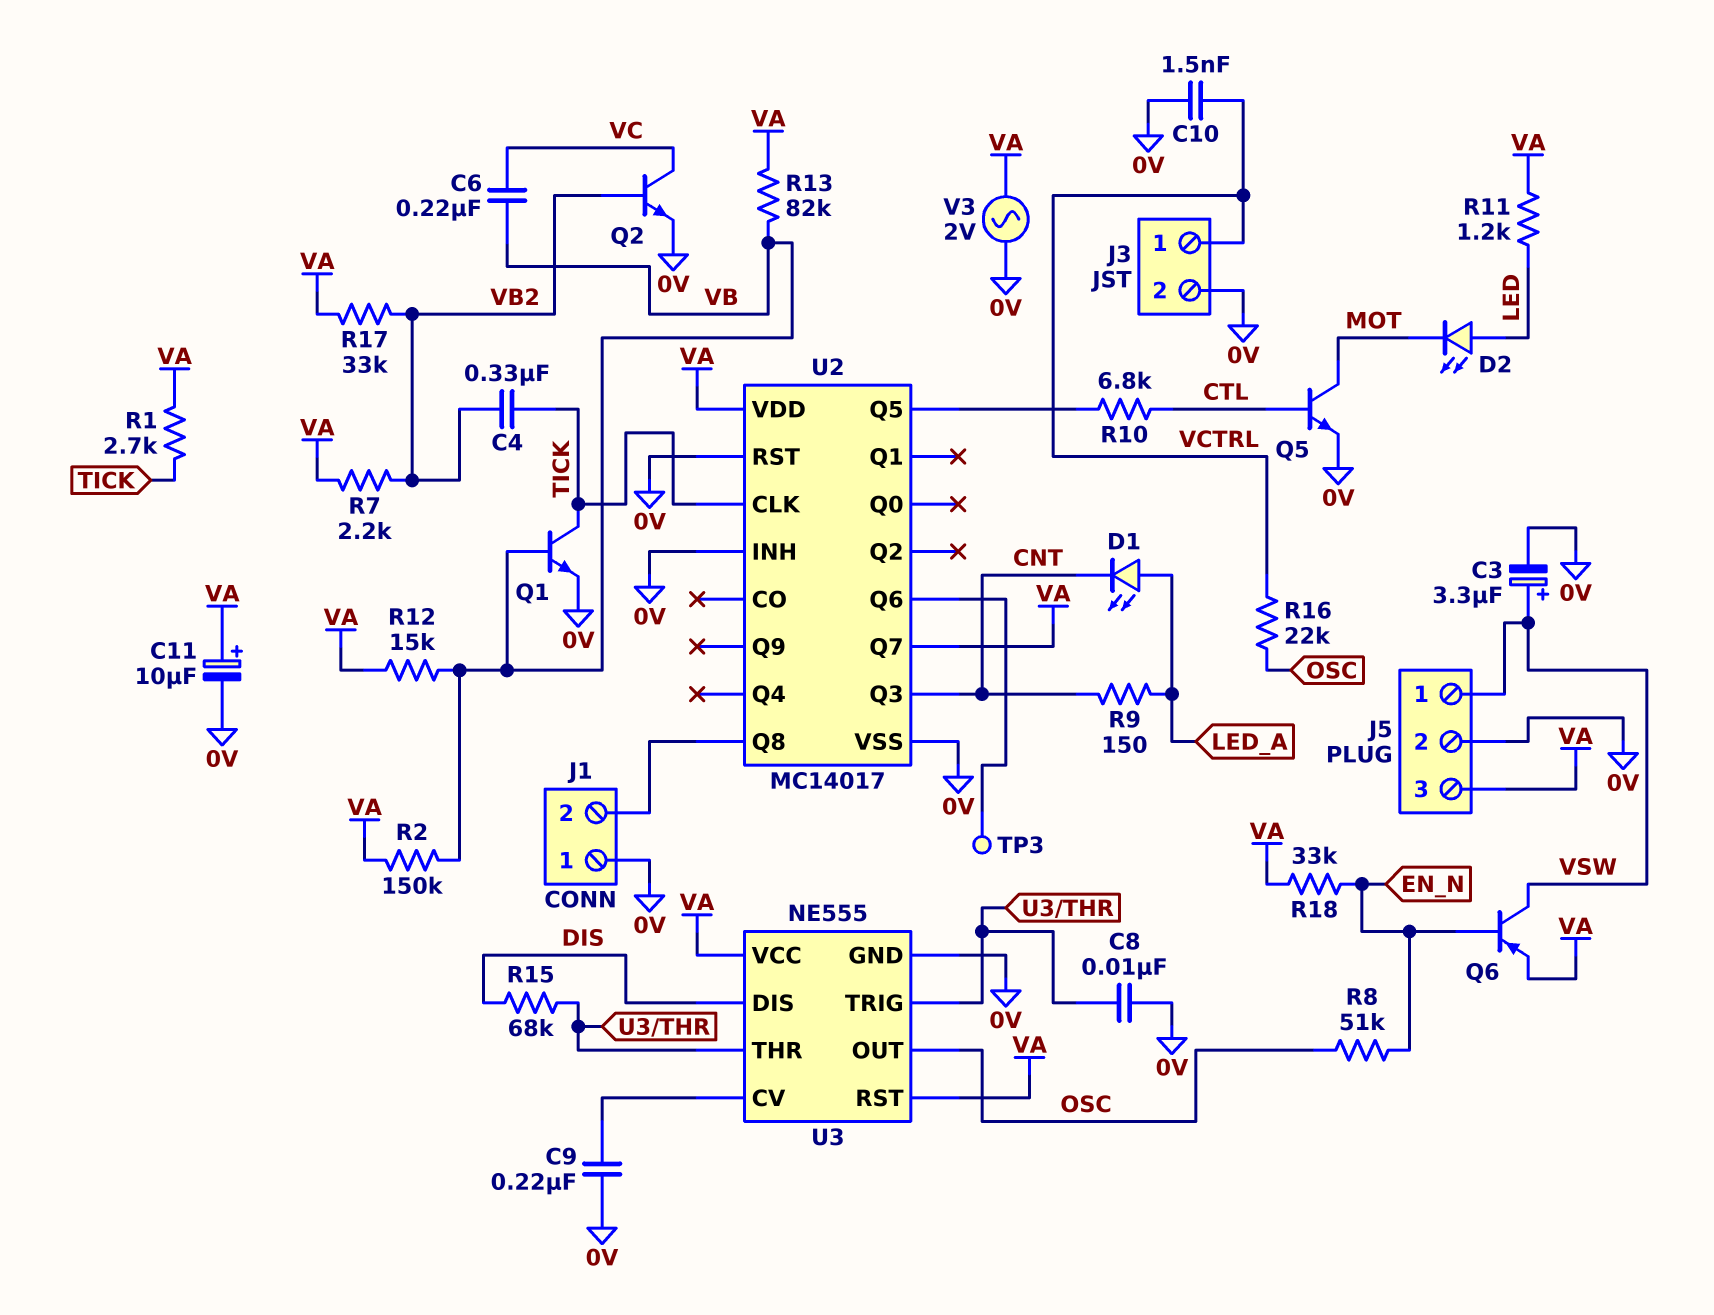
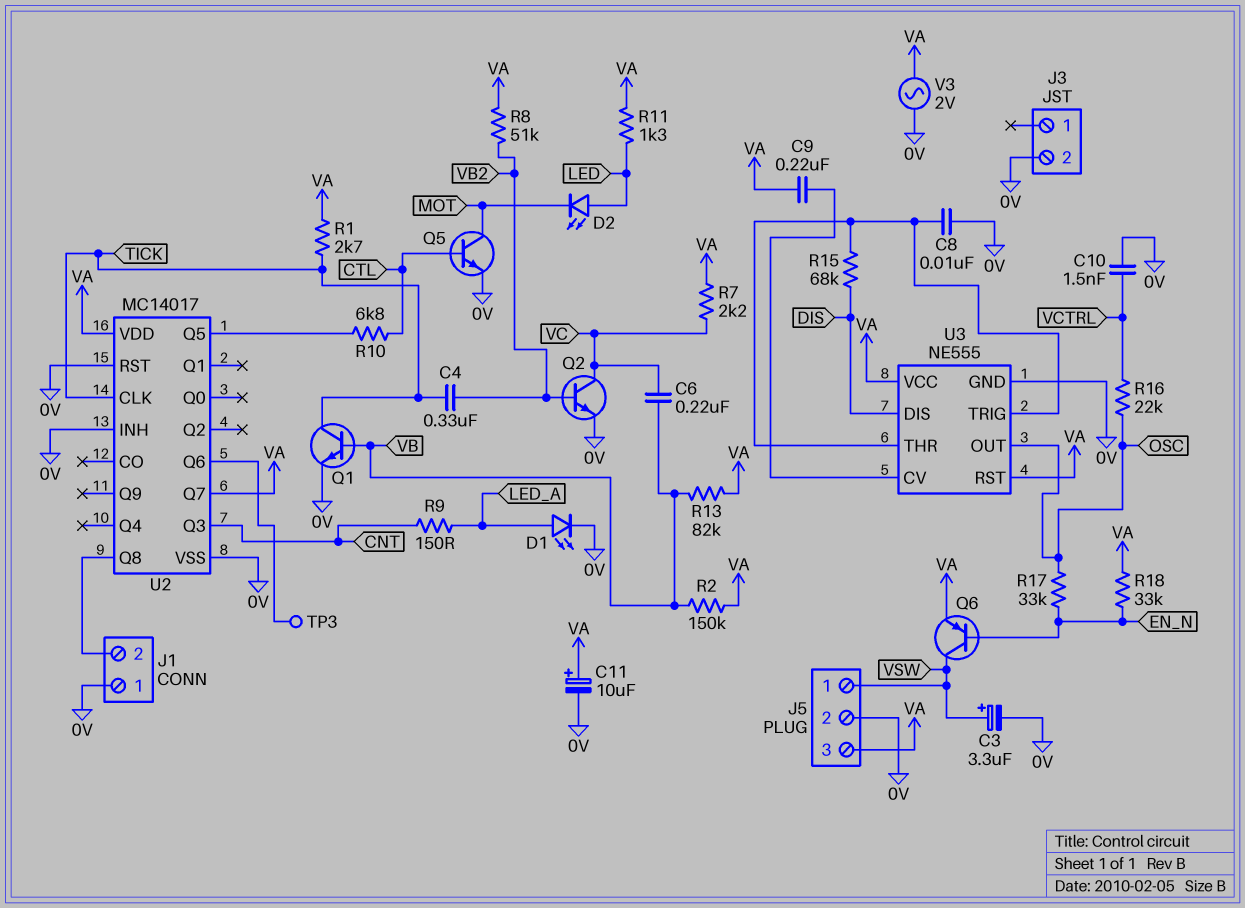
C9: 220nF (0V, U3/CV) -> 220nF (U3/CV, VA)
D1: LED (A LED_A, K CNT) -> LED (A LED_A, K 0V)
J3 pin 1: VCTRL -> none
R7: 2.2k (VA, VB2) -> 2.2k (VA, VC)
R8: 51k (EN_N, OSC) -> 51k (VA, VB2)
R11: 1.2k (LED, VA) -> 1.3k (LED, VA)
R12: 15k (VA, VB) -> none
R17: 33k (VA, VB2) -> 33k (EN_N, OSC)

